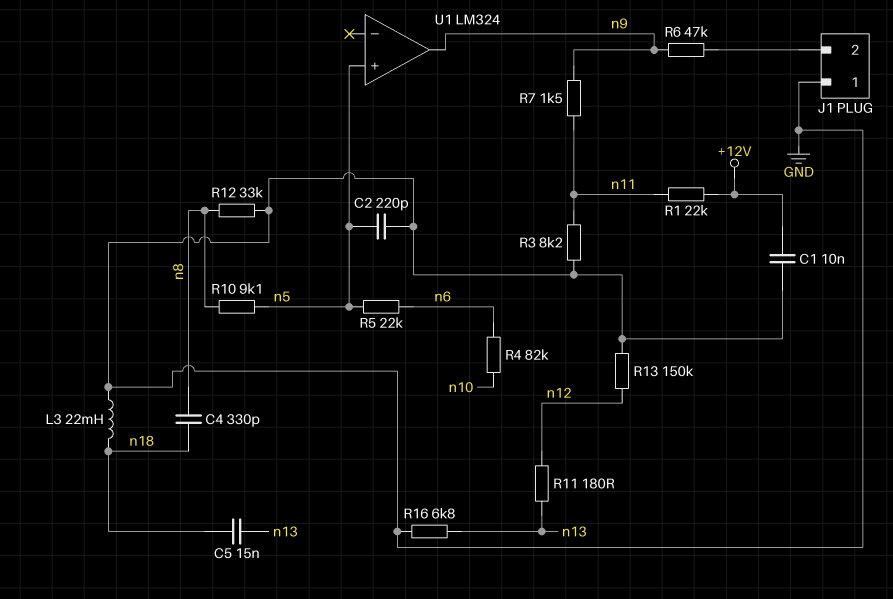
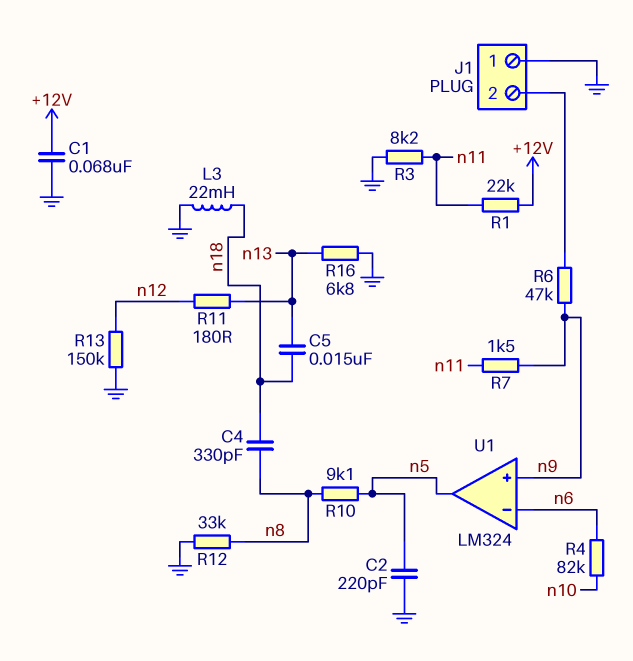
C1: 10nF (+12V, GND) -> 68nF (+12V, GND)
R5: 22k (n5, n6) -> none
U1 pin in+: n5 -> n9
U1 pin in-: none -> n6
U1 pin out: n9 -> n5

